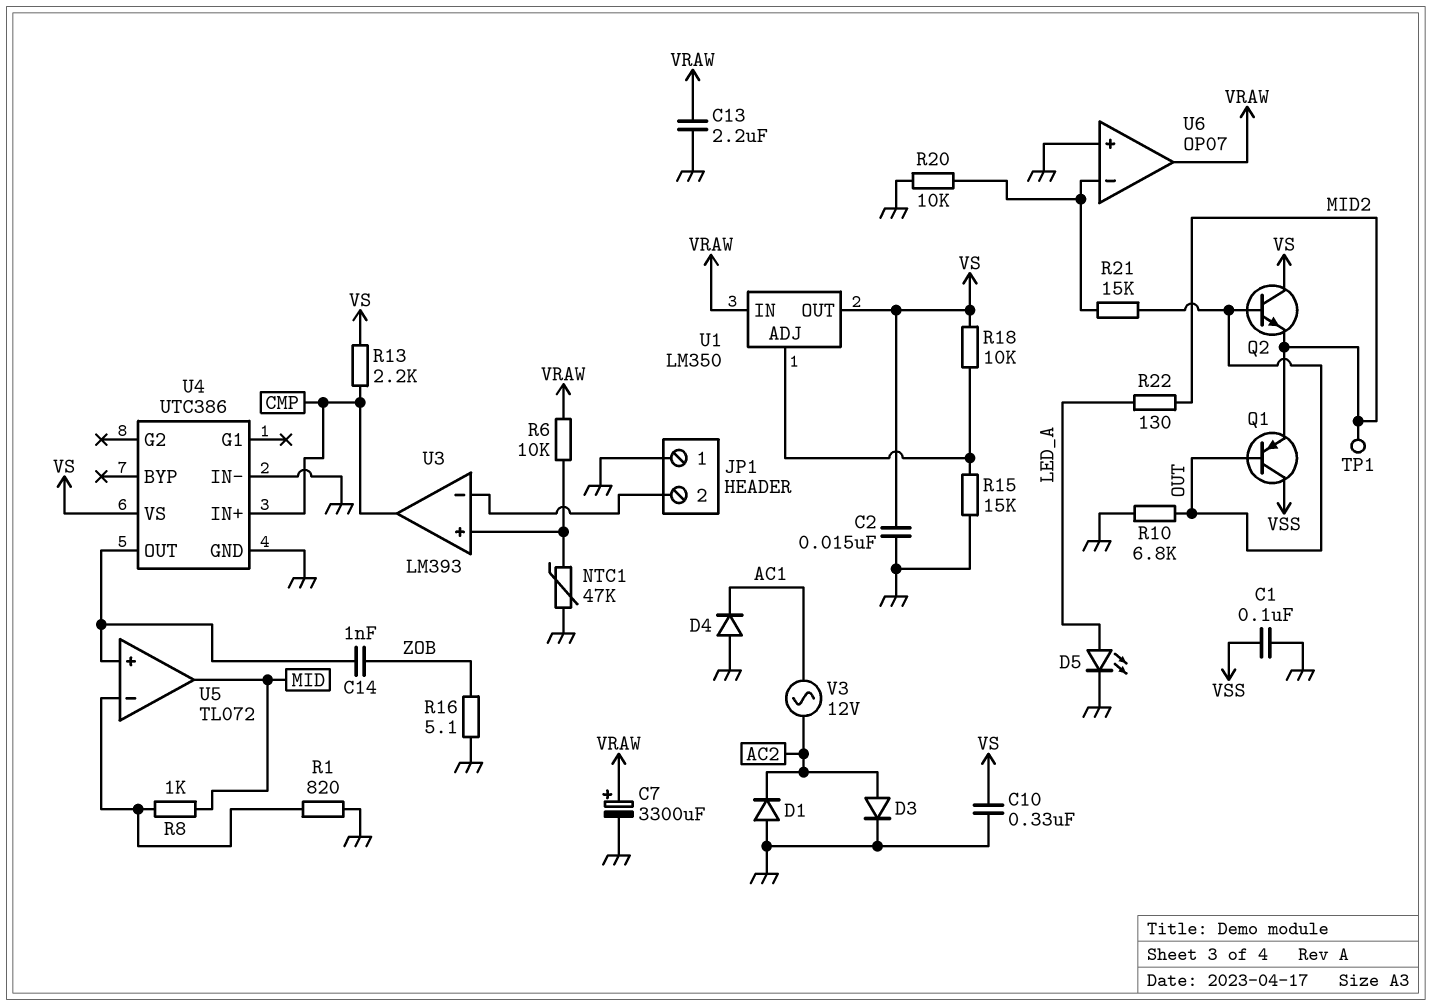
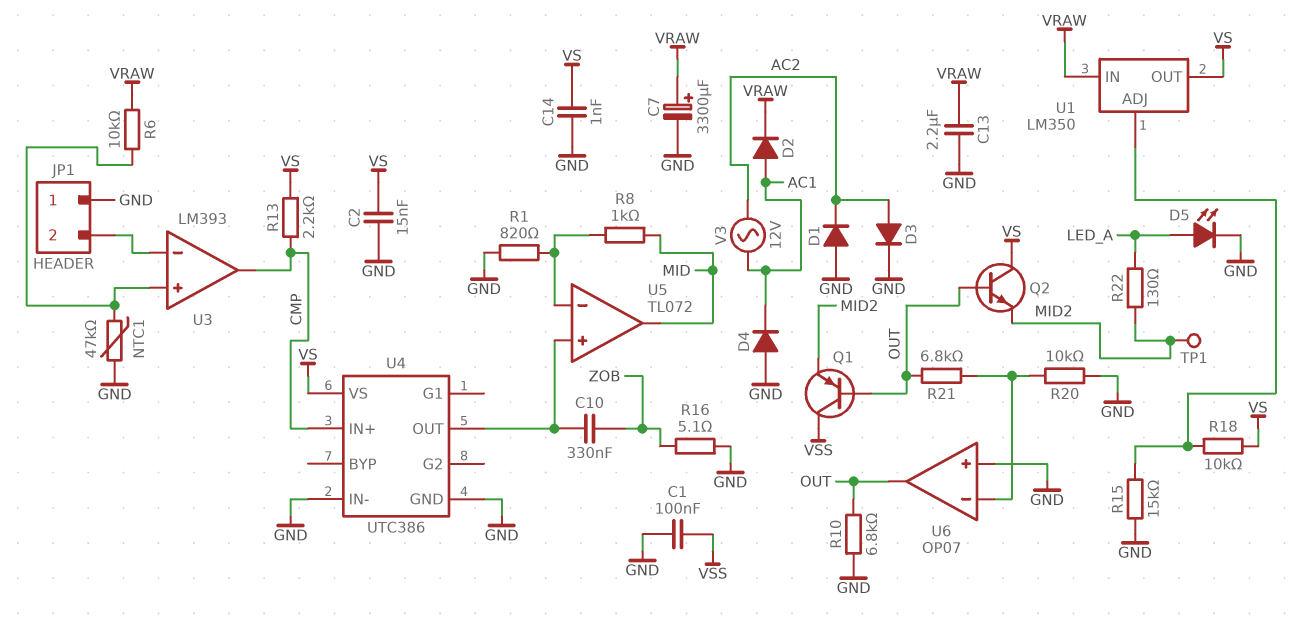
C10: 330nF (GND, VS) -> 330nF (U4/OUT, ZOB)
C14: 1nF (U4/OUT, ZOB) -> 1nF (GND, VS)
D2: none -> diode (A AC1, K VRAW)
R21: 15k (OUT, U6/in-) -> 6.8k (OUT, U6/in-)
U6 pin out: VRAW -> OUT

